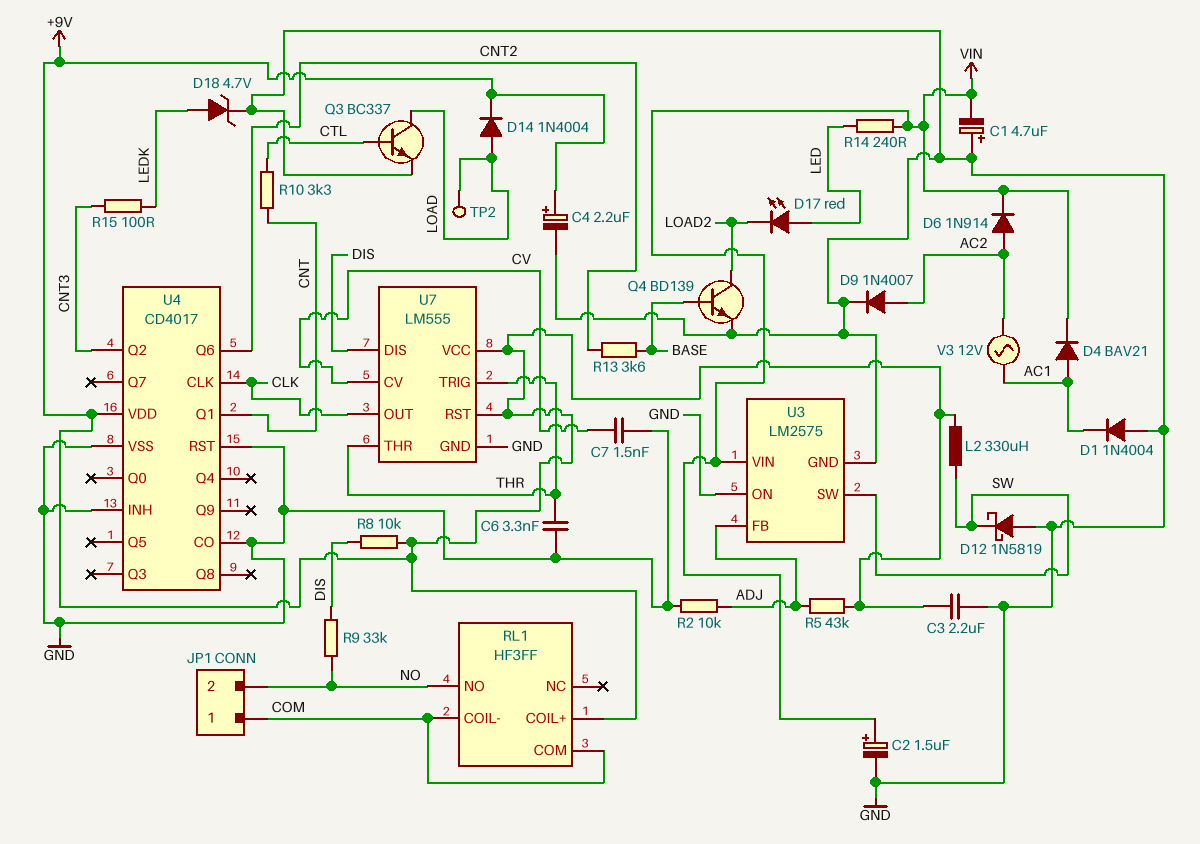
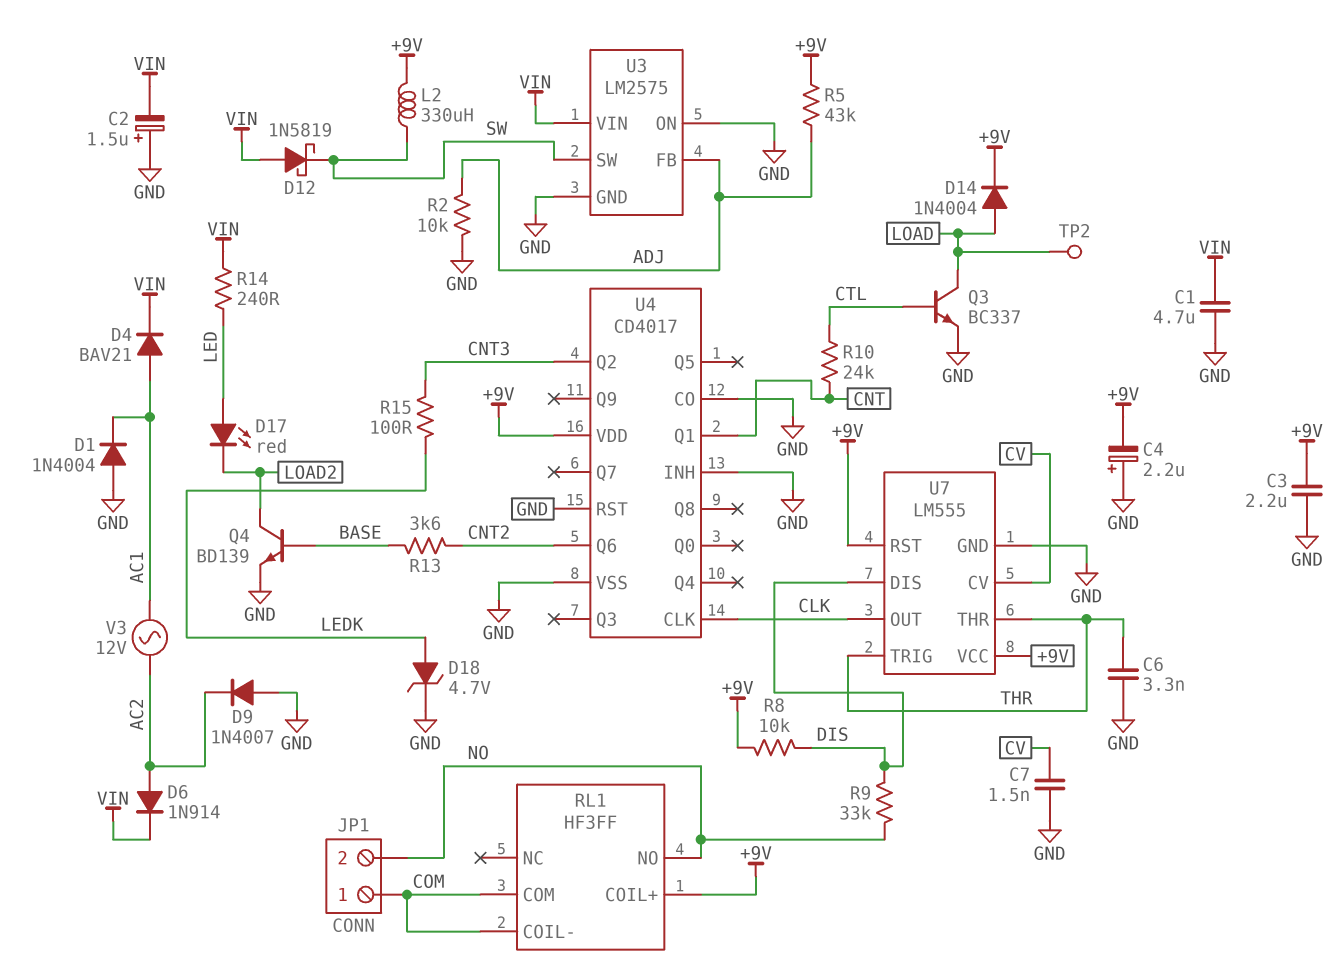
C1: 4.7uF (plus GND, minus VIN) -> 4.7uF (GND, VIN)
C2: 1.5uF (plus VIN, minus GND) -> 1.5uF (plus GND, minus VIN)
C4: 2.2uF (plus +9V, minus GND) -> 2.2uF (plus GND, minus +9V)
D9: diode 1N4007 (A AC2, K GND) -> diode 1N4007 (A GND, K AC2)
D12: schottky 1N5819 (A GND, K SW) -> schottky 1N5819 (A VIN, K SW)
R10: 3.3k (CNT, CTL) -> 24k (CNT, CTL)

